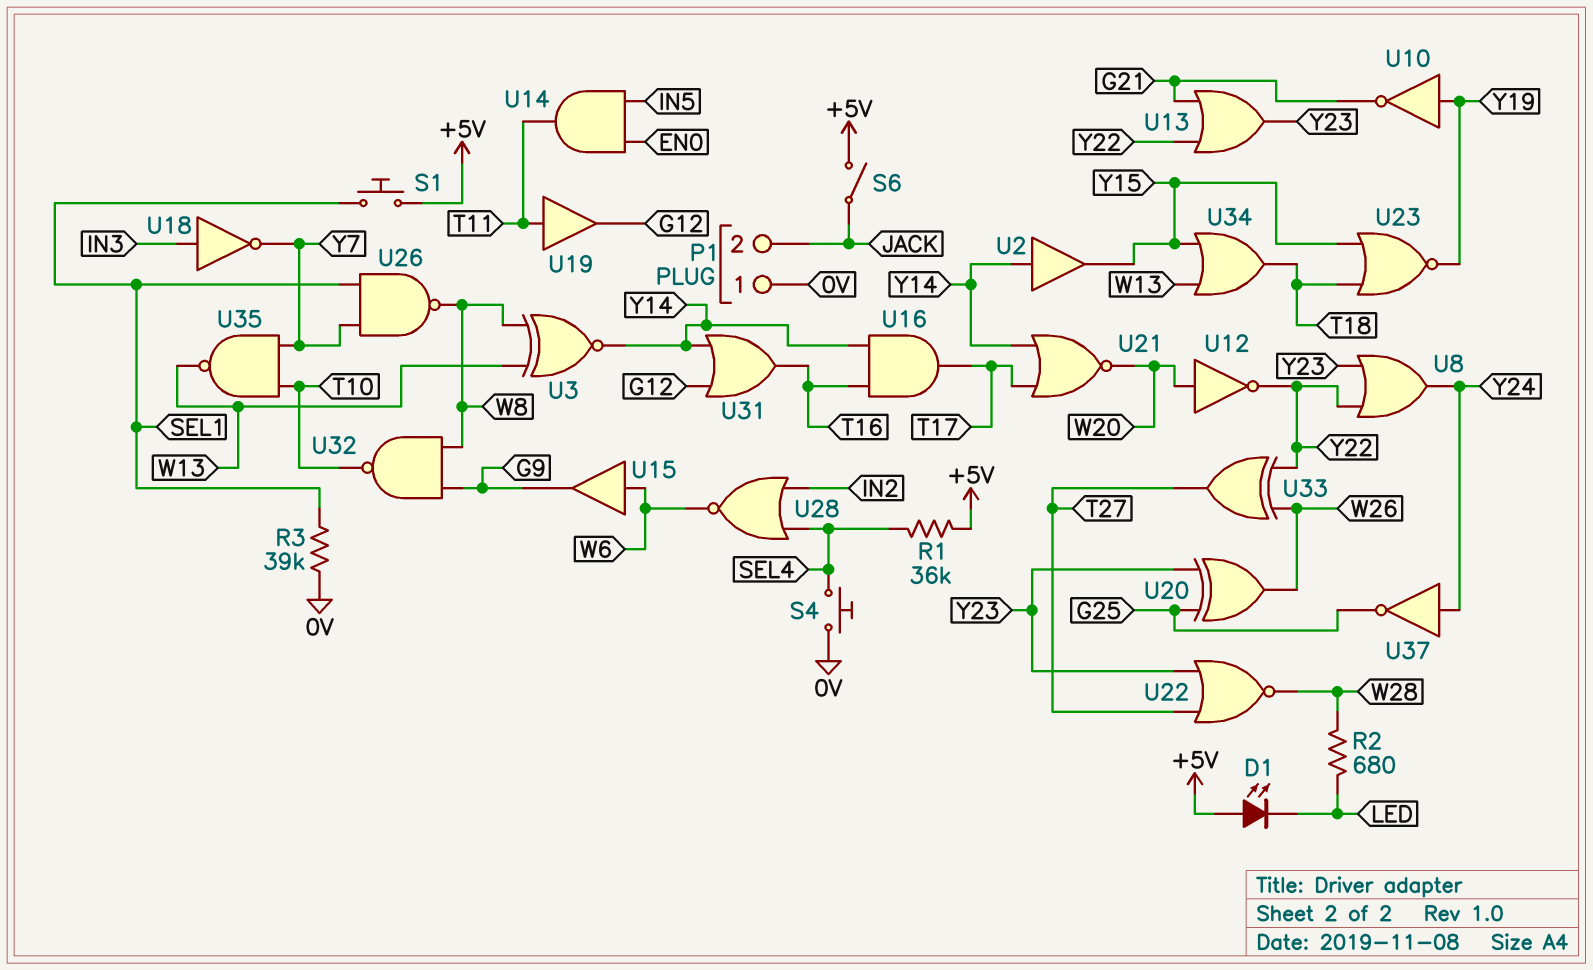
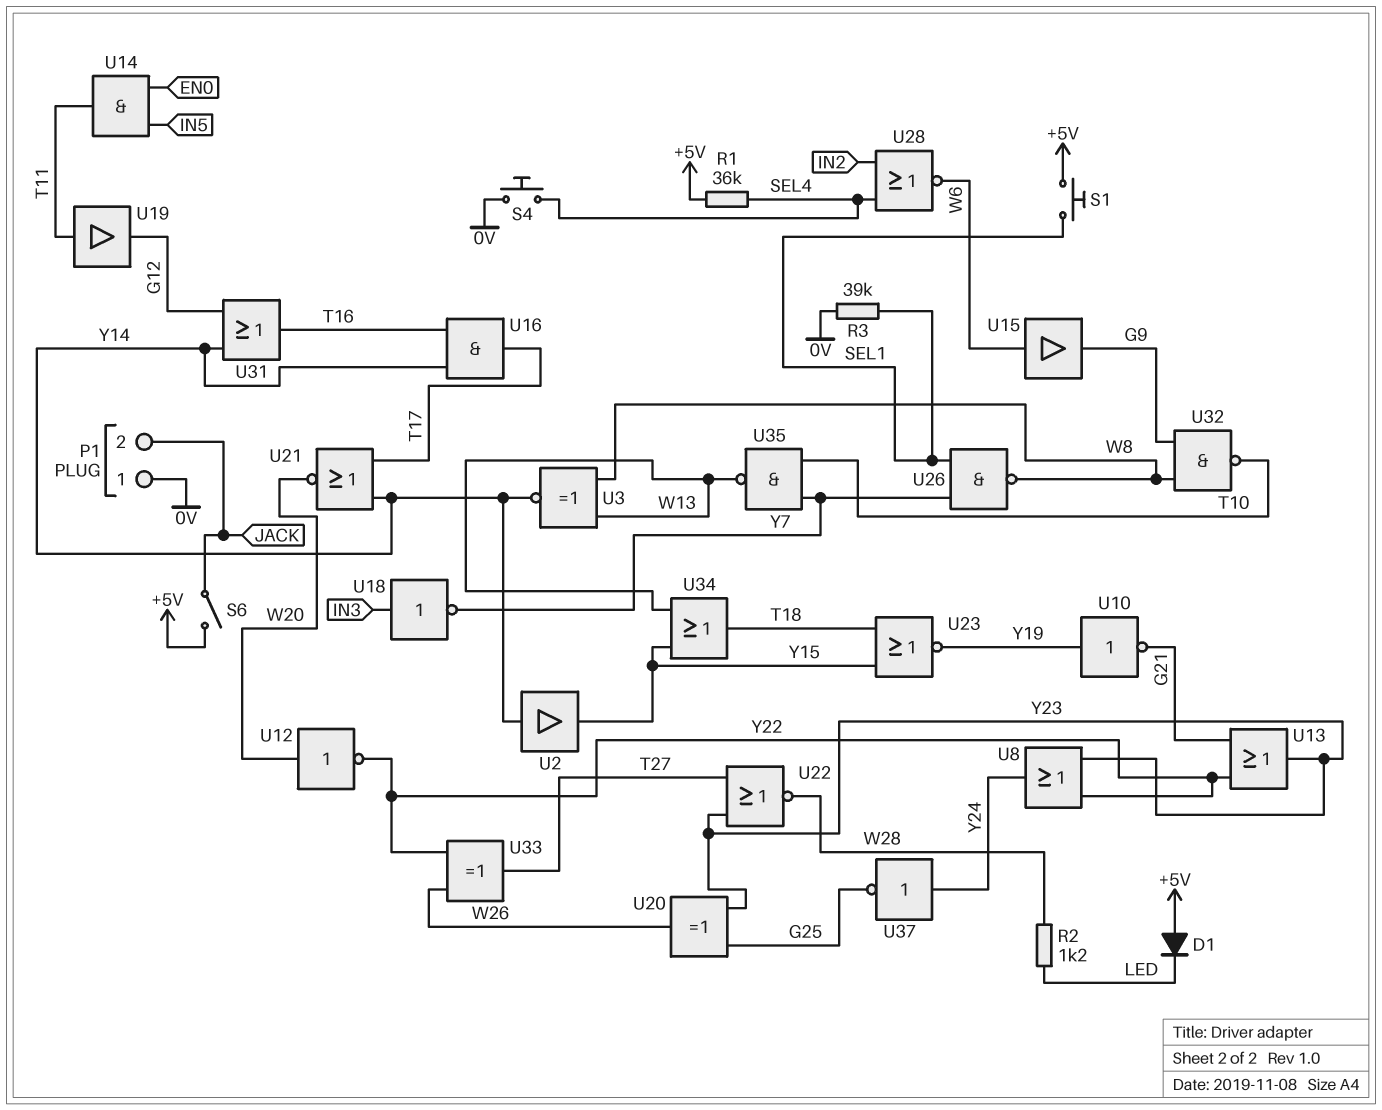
D1: LED (A +5V, K LED) -> diode (A +5V, K LED)
R2: 680 (LED, W28) -> 1.2k (LED, W28)

